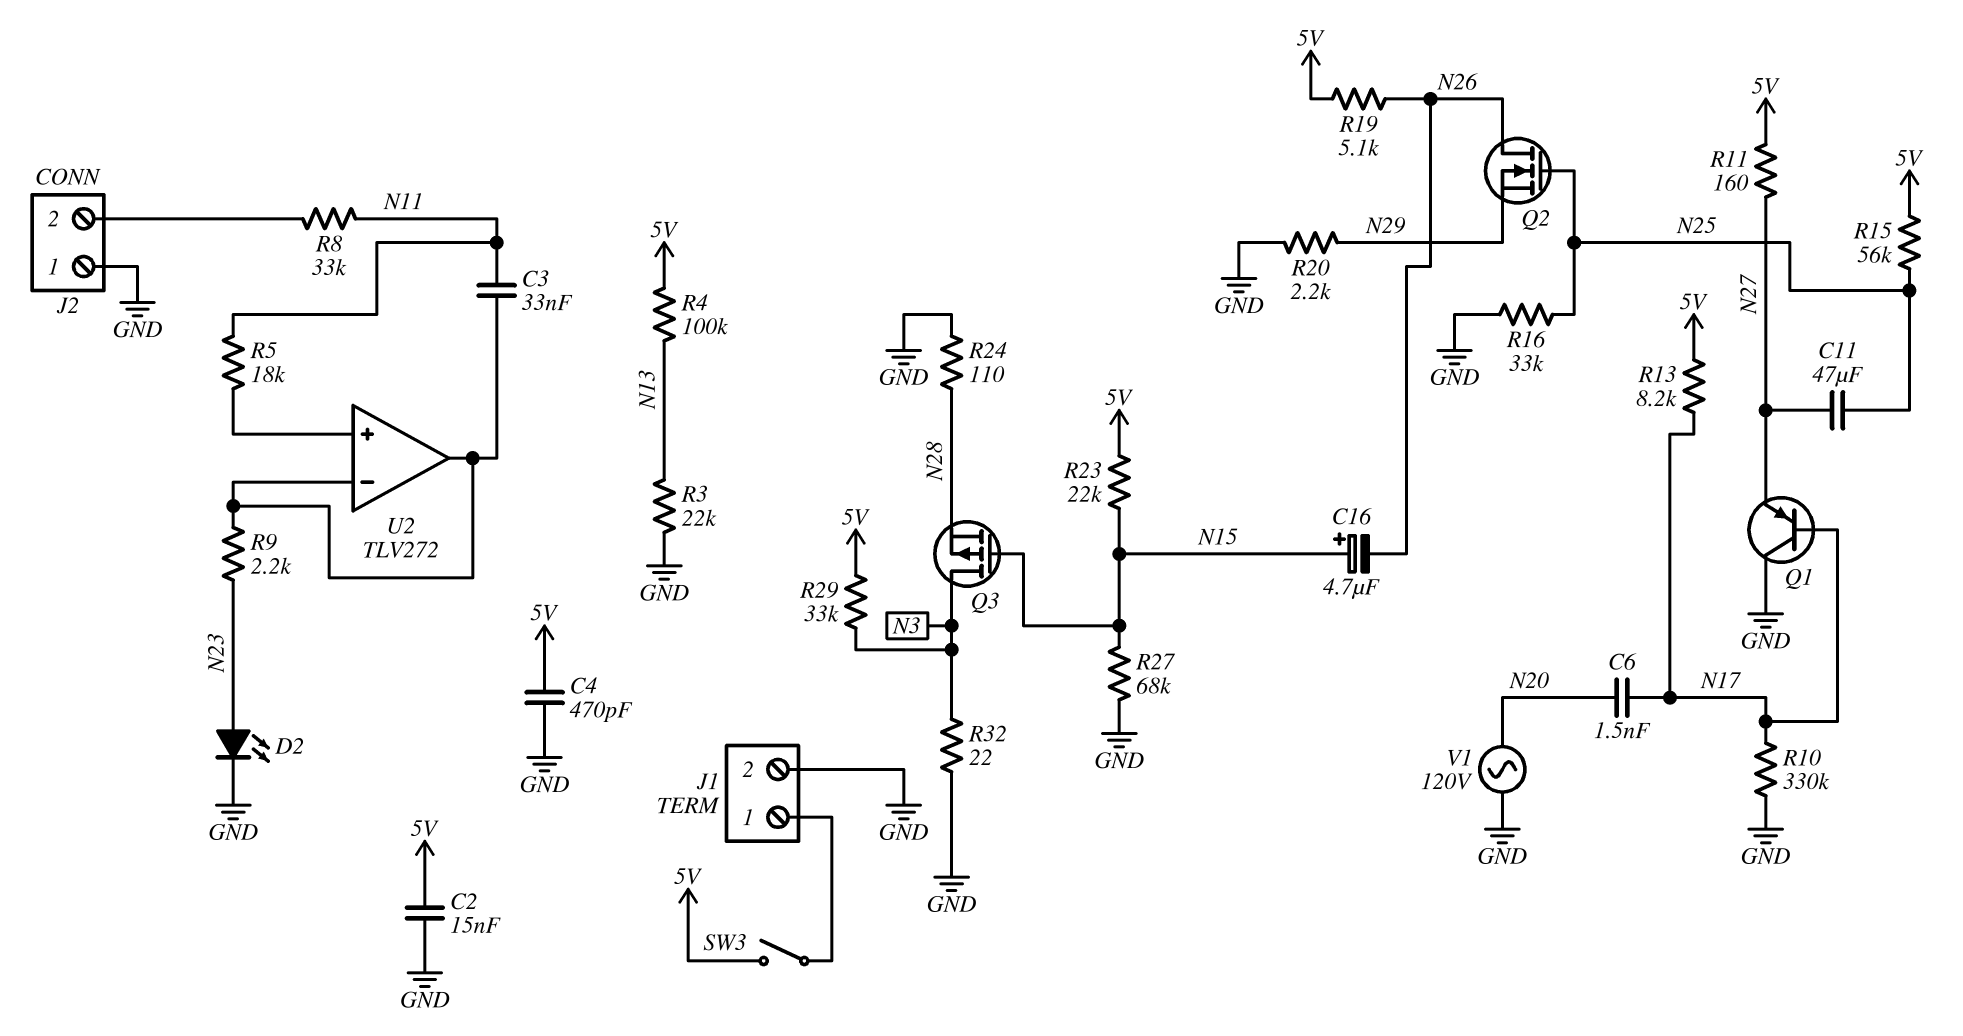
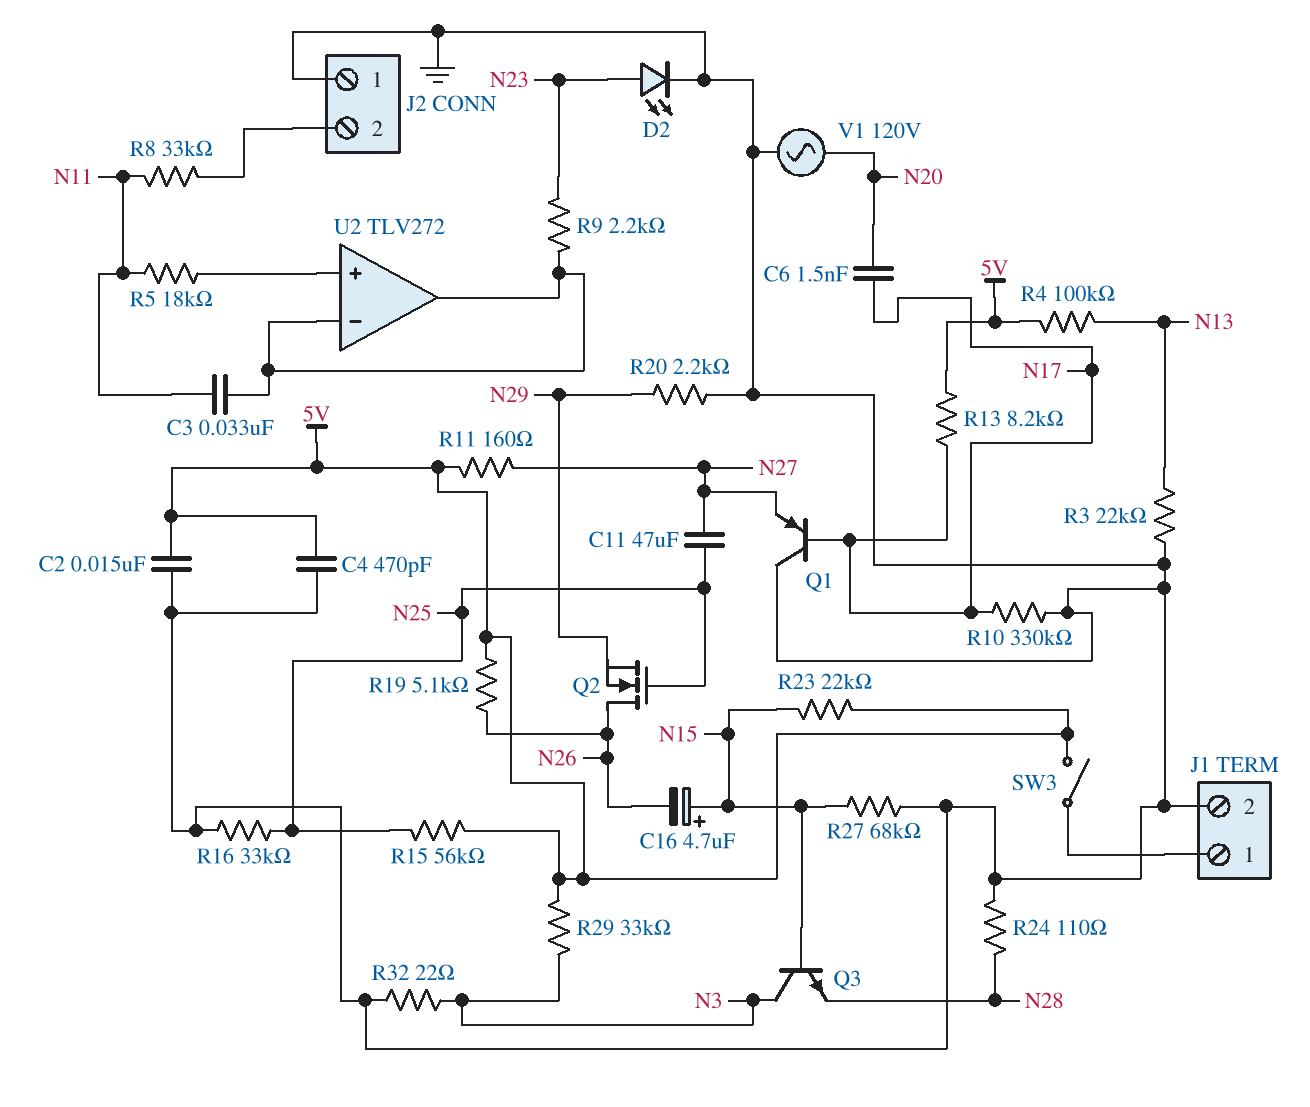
Q3: PMOS (G N15, D N3, S N28) -> NPN (B N15, C N3, E N28)

